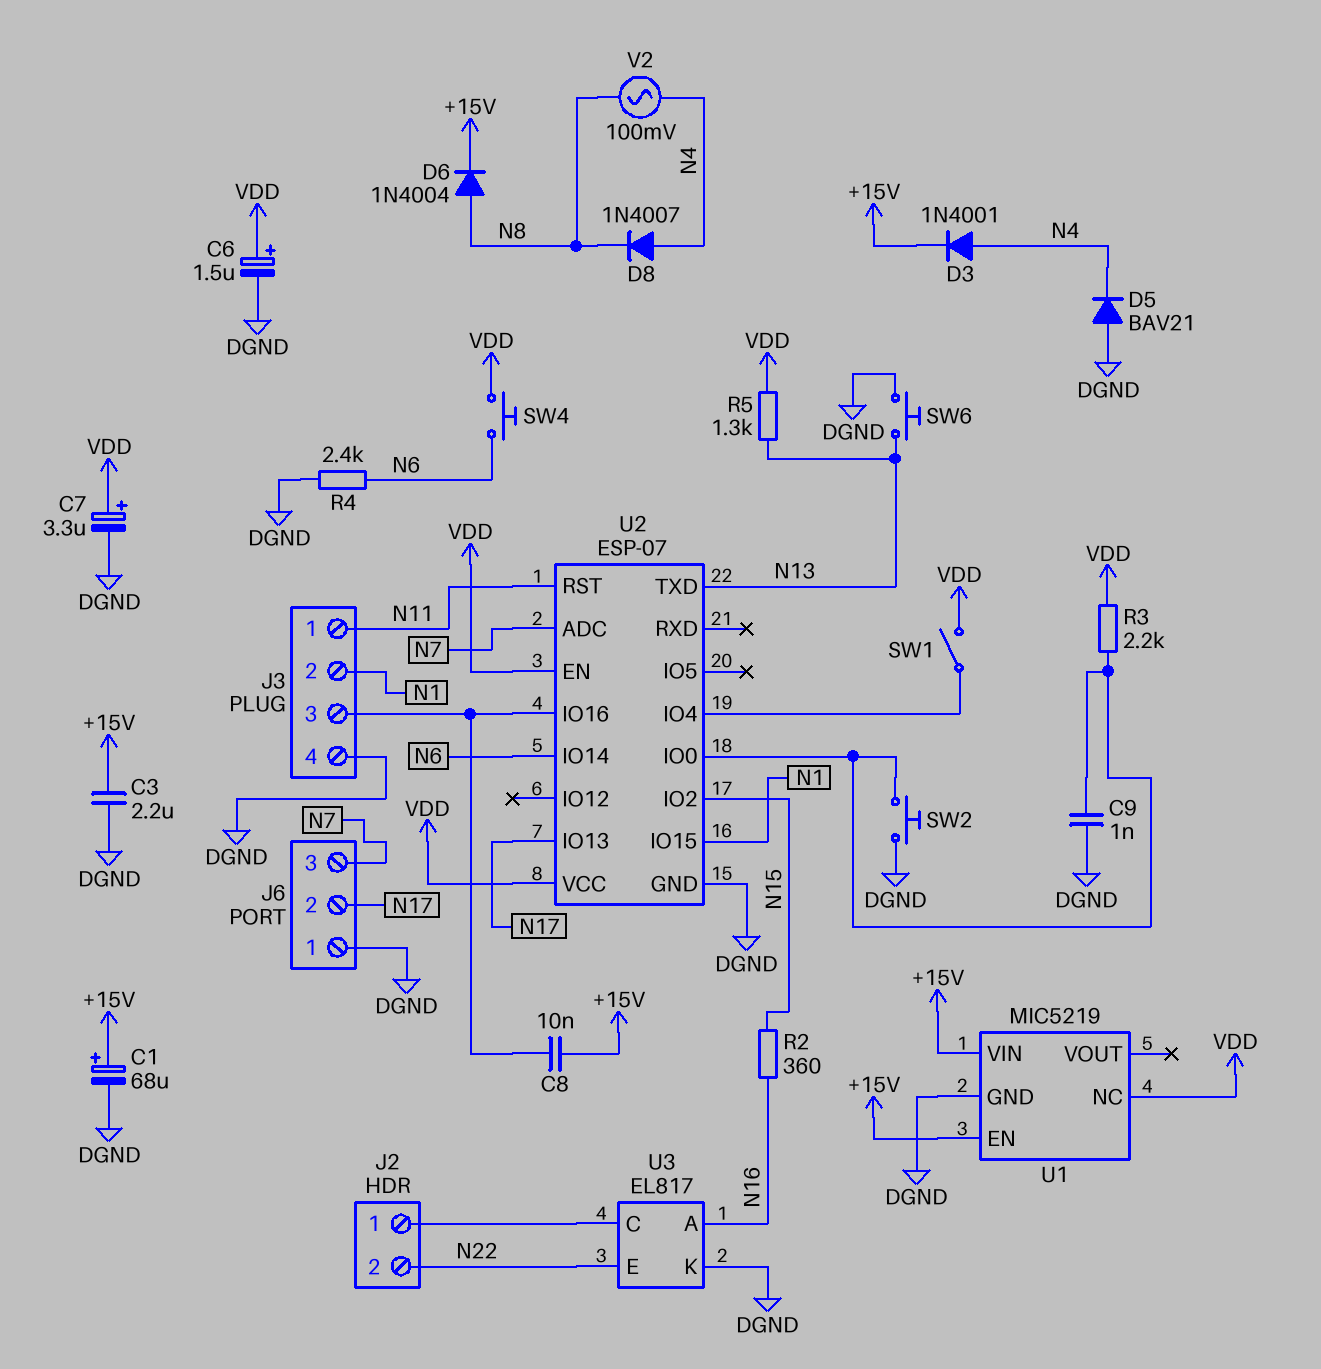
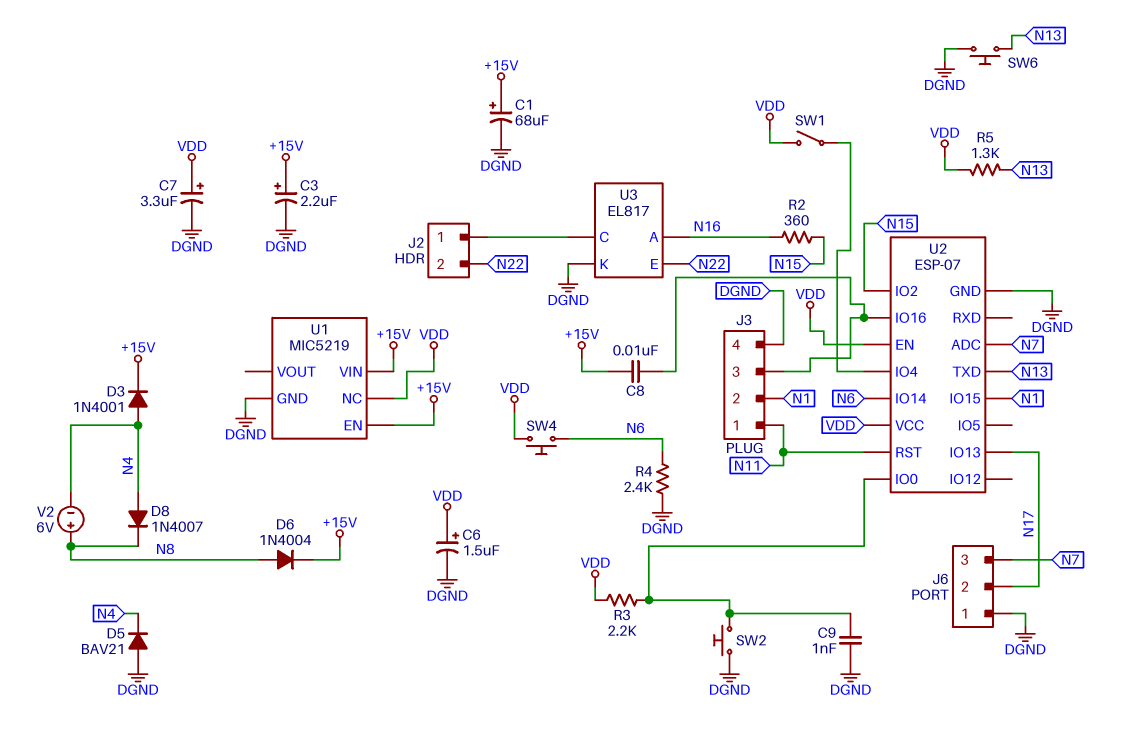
C3: 2.2uF (+15V, DGND) -> 2.2uF (plus +15V, minus DGND)
V2: AC 100mV (N4, N8) -> 6V (plus N8, minus N4)

